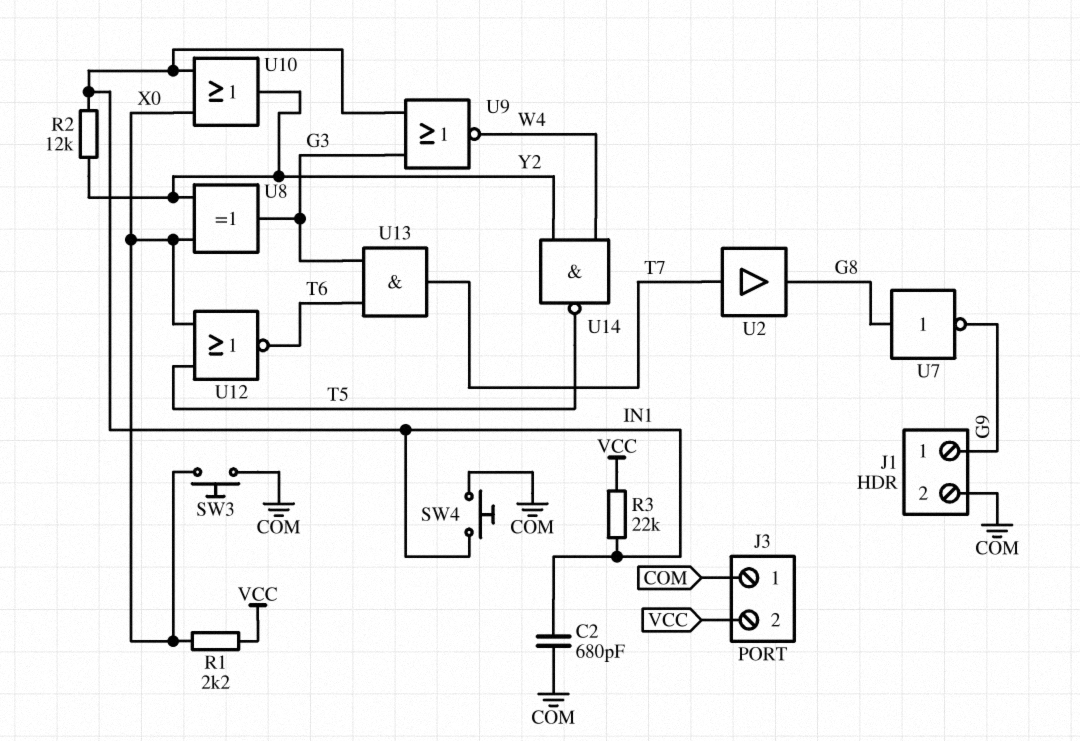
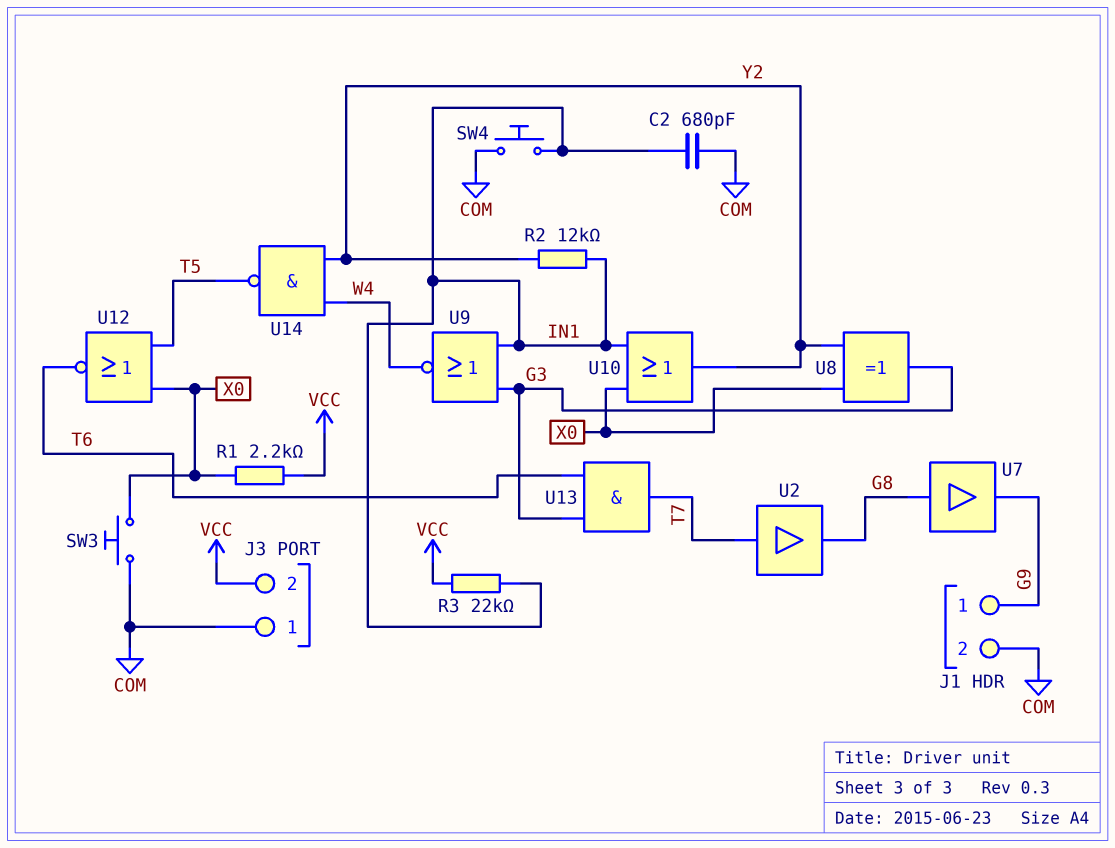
U7: NOT (in G8, out G9) -> buffer (in G8, out G9)

